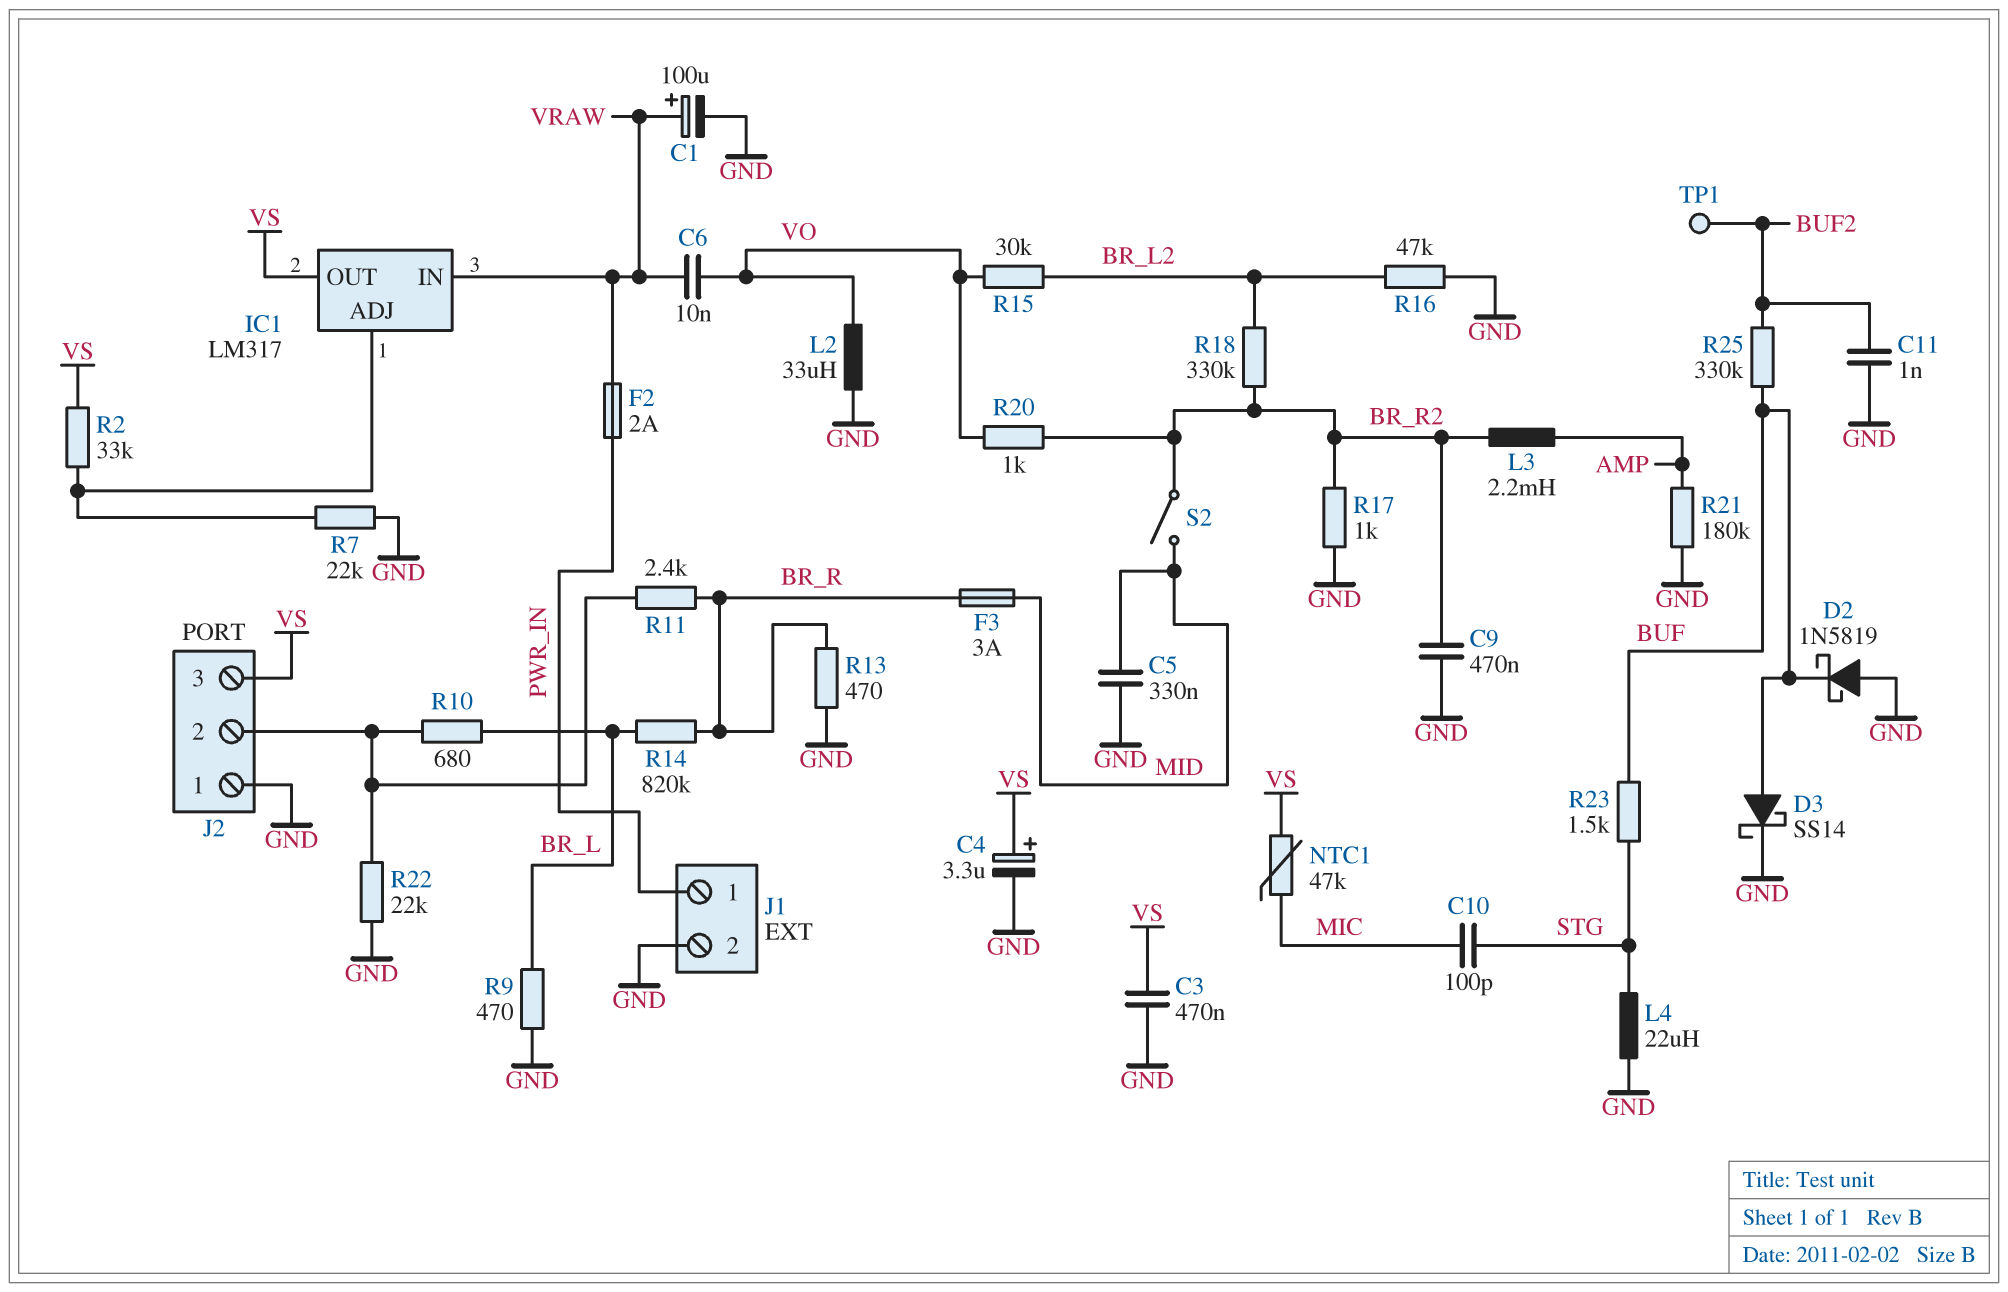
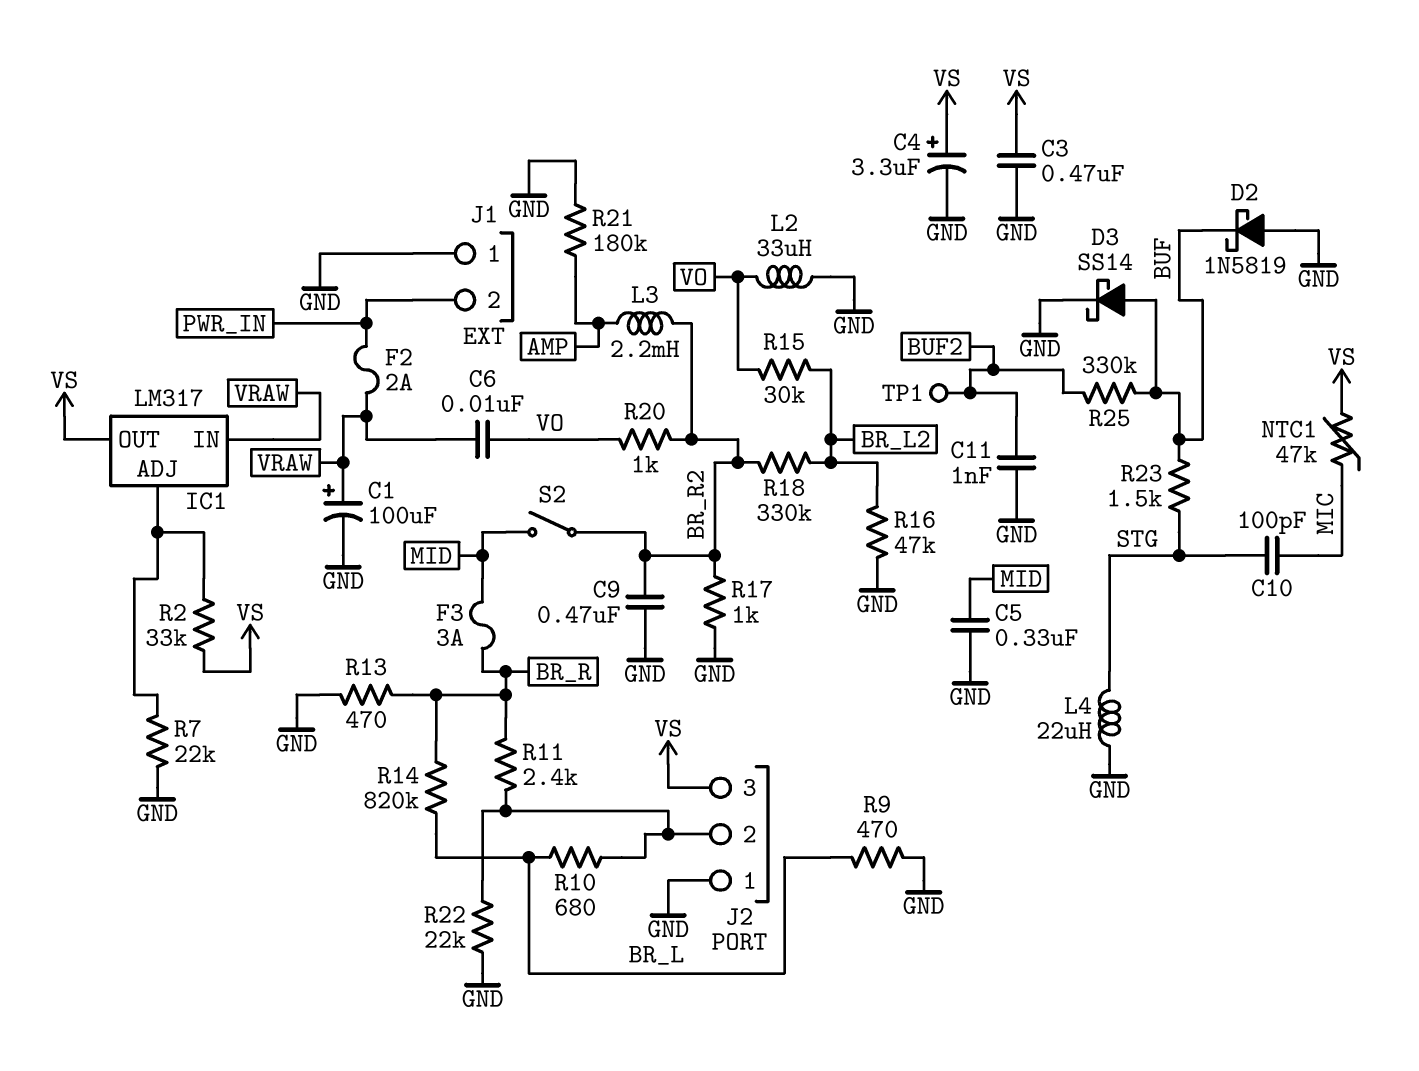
J1 pin 1: PWR_IN -> GND
J1 pin 2: GND -> PWR_IN

